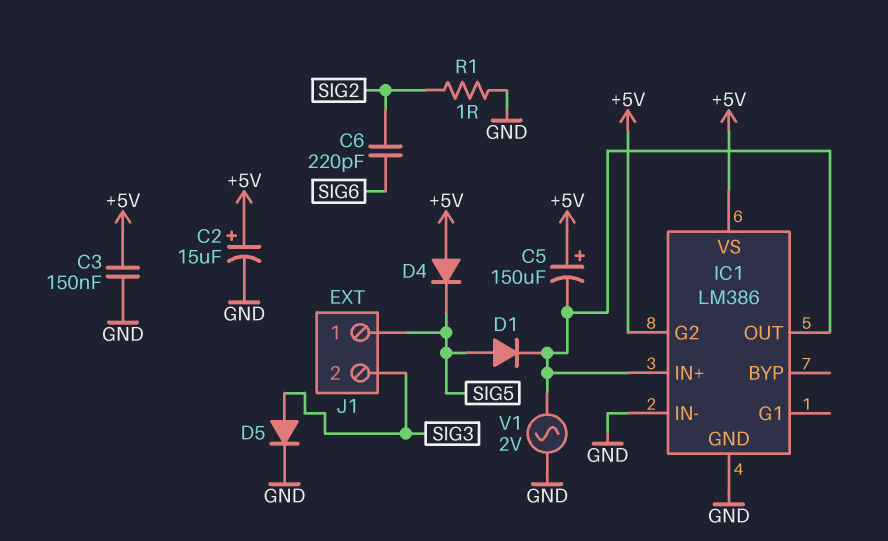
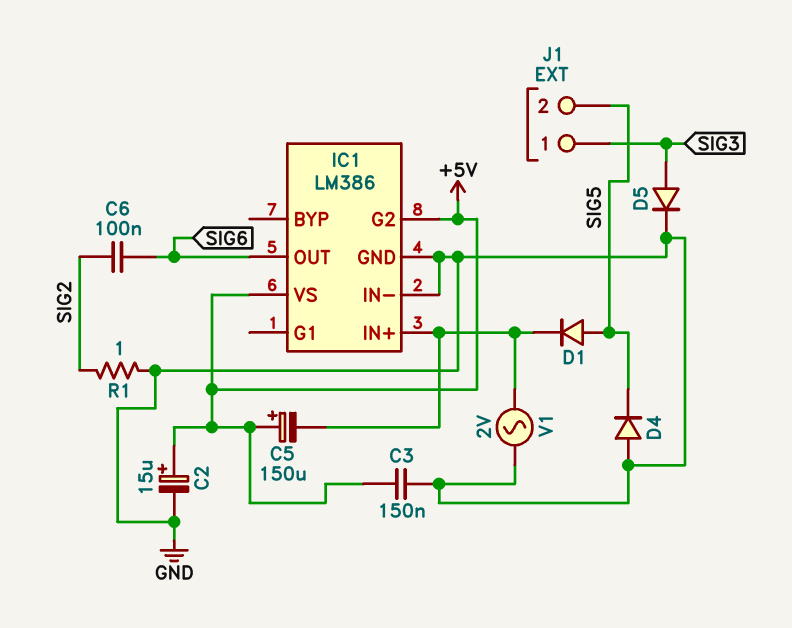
C6: 220pF (SIG2, SIG6) -> 100nF (SIG2, SIG6)
D4: diode (A +5V, K SIG5) -> diode (A GND, K SIG5)
IC1 pin OUT: IC1/IN+ -> SIG6
J1 pin 1: SIG5 -> SIG3
J1 pin 2: SIG3 -> SIG5

